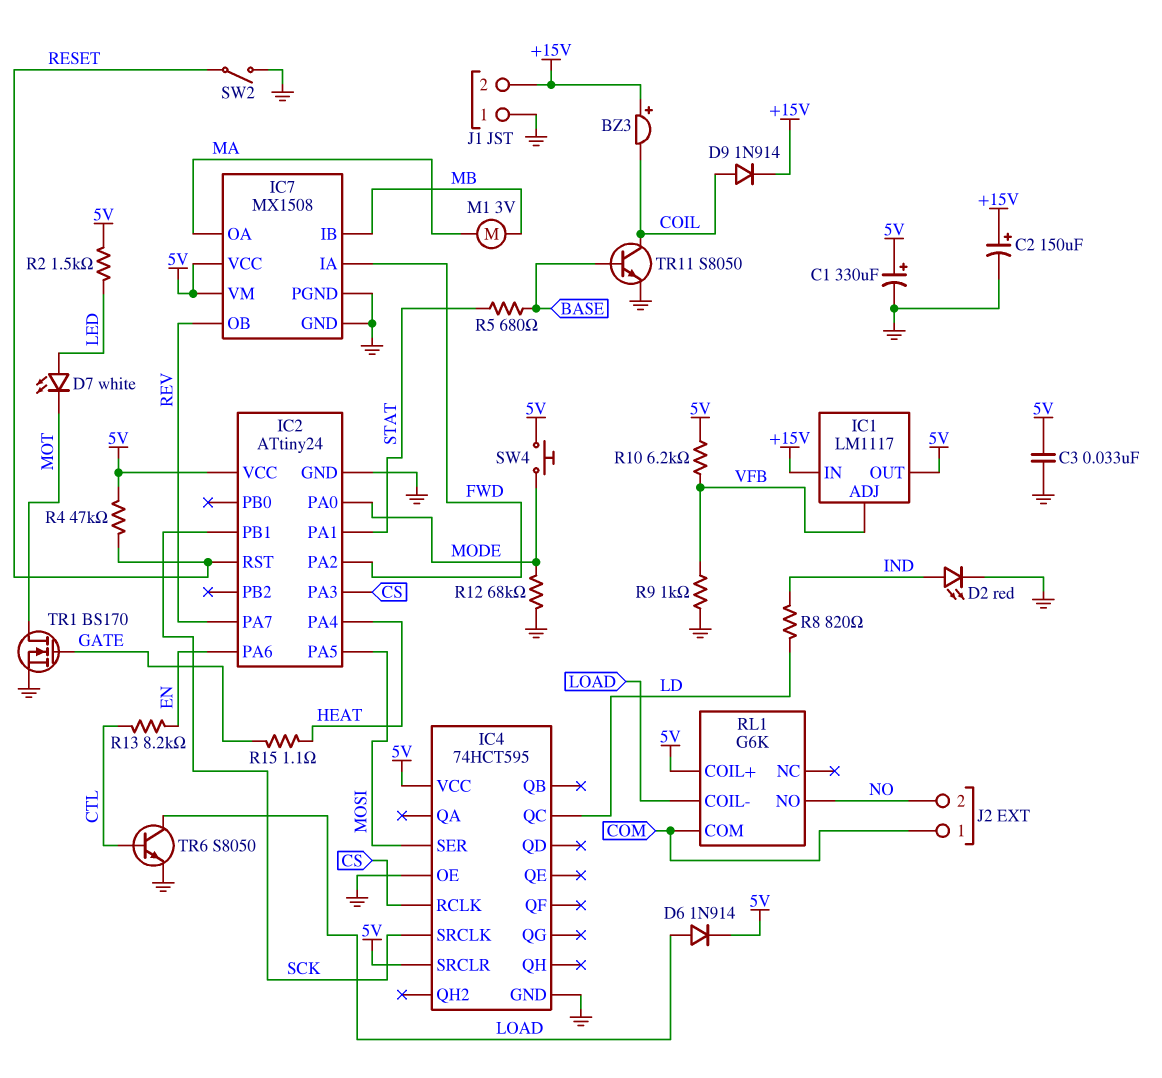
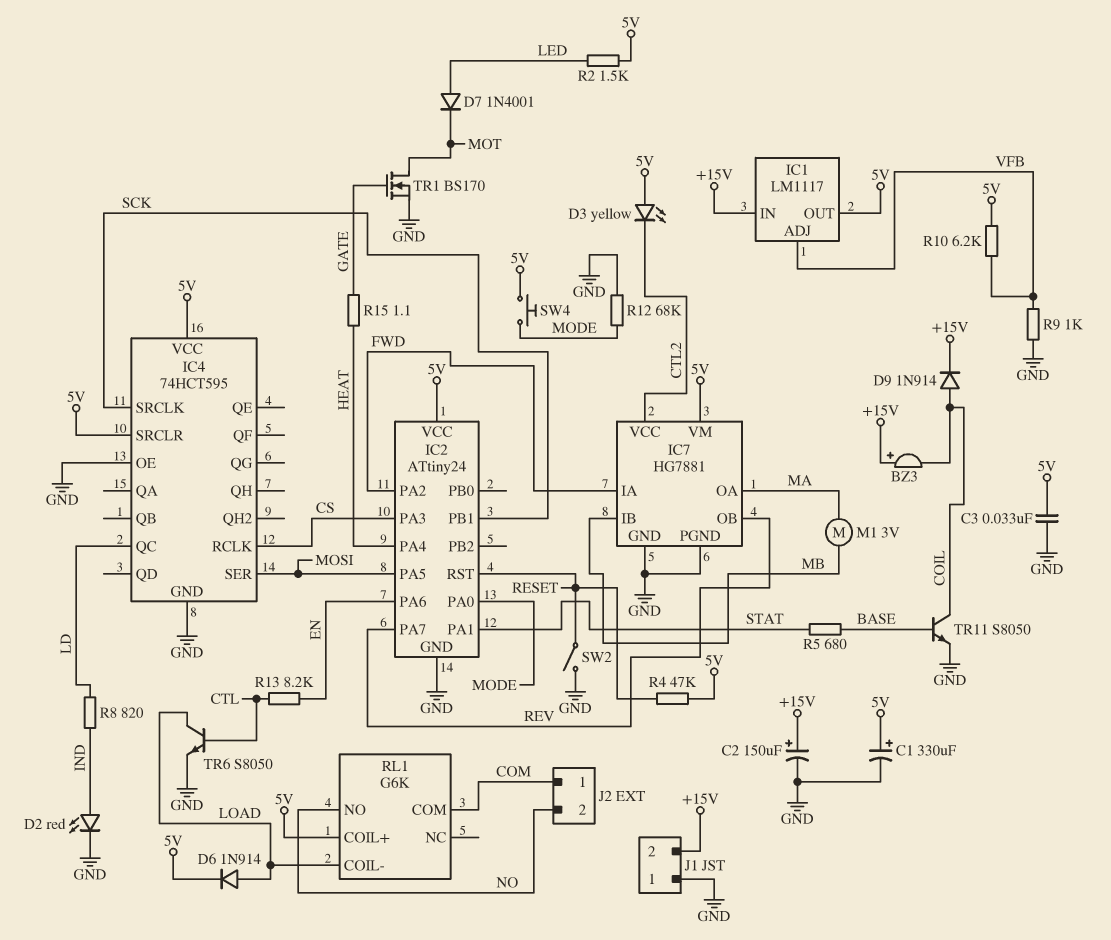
D3: none -> LED yellow (A 5V, K CTL2)
D7: LED white (A LED, K MOT) -> diode 1N4001 (A LED, K MOT)
IC7: MX1508 -> HG7881
IC7 pin VCC: 5V -> CTL2

